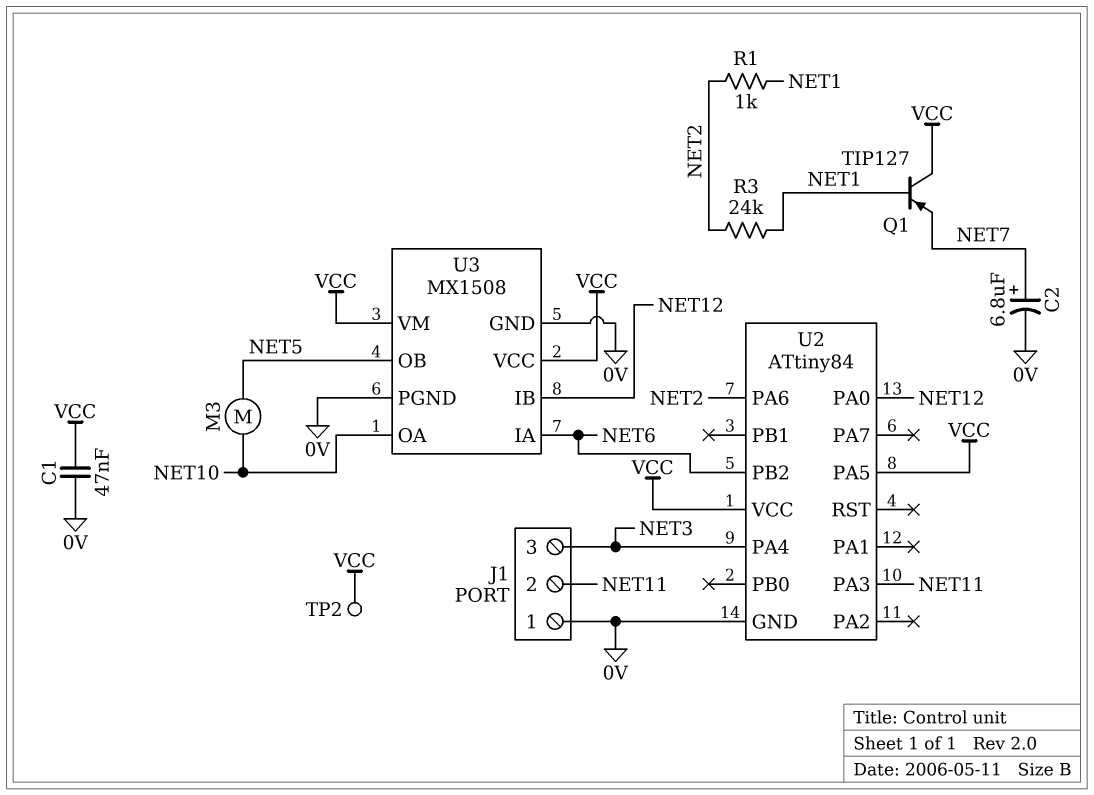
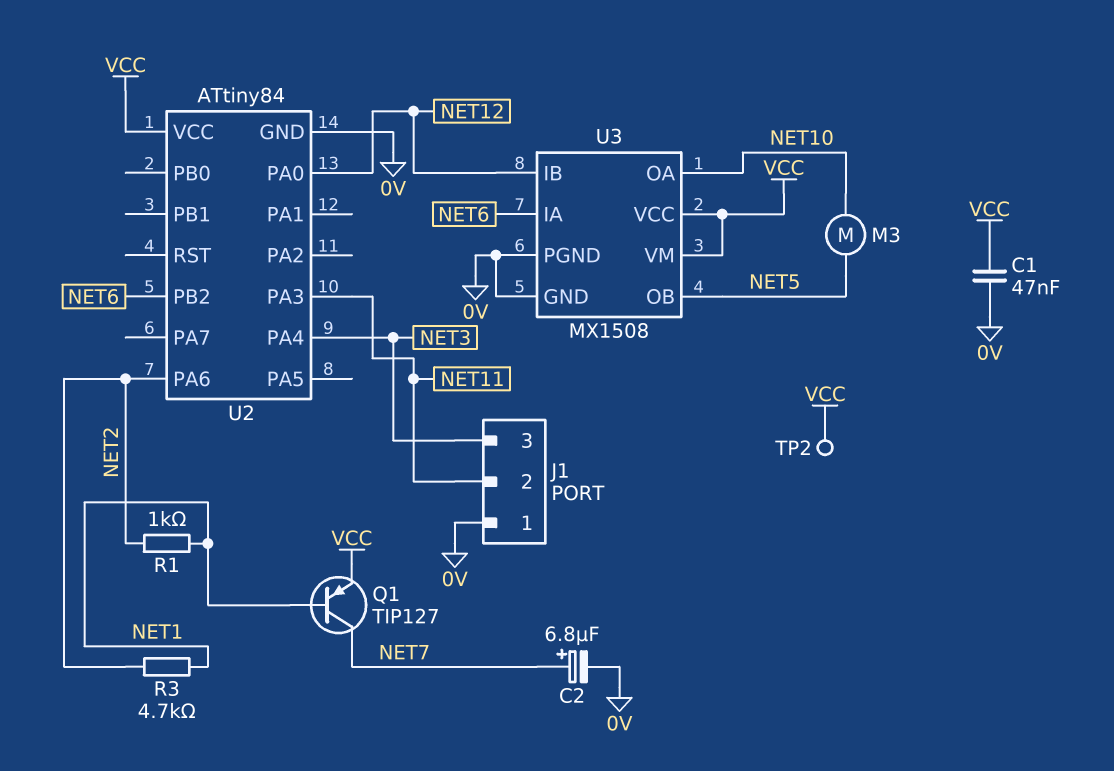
Q1: PNP TIP127 (B NET1, C VCC, E NET7) -> PNP TIP127 (B NET1, C NET7, E VCC)
R3: 24k (NET1, NET2) -> 4.7k (NET1, NET2)
U2 pin PA5: VCC -> none

